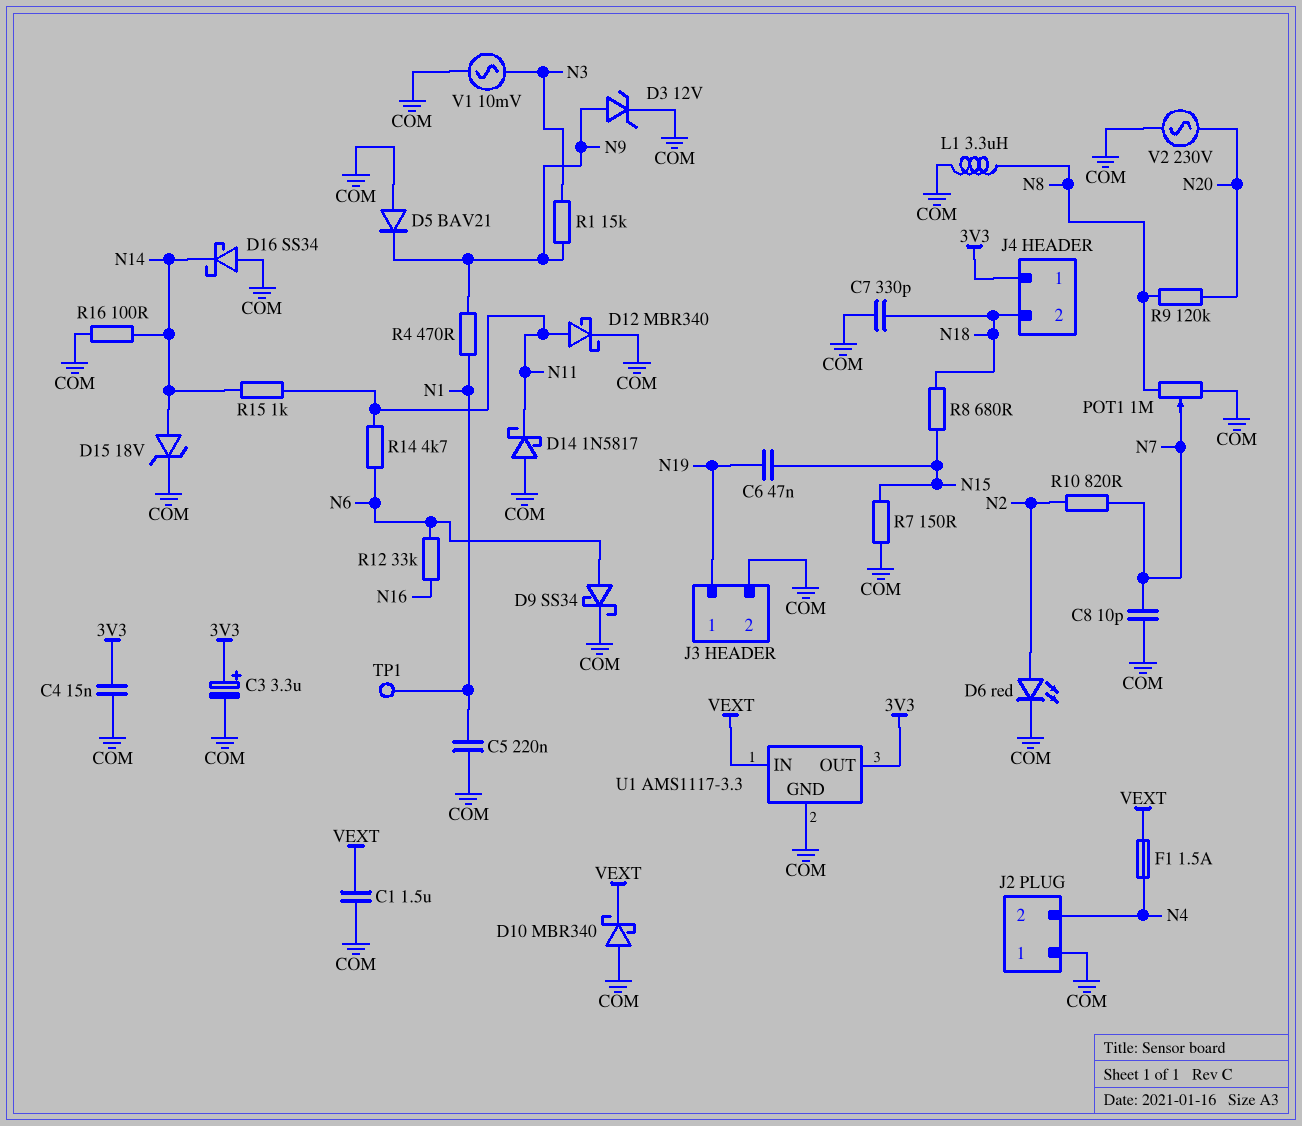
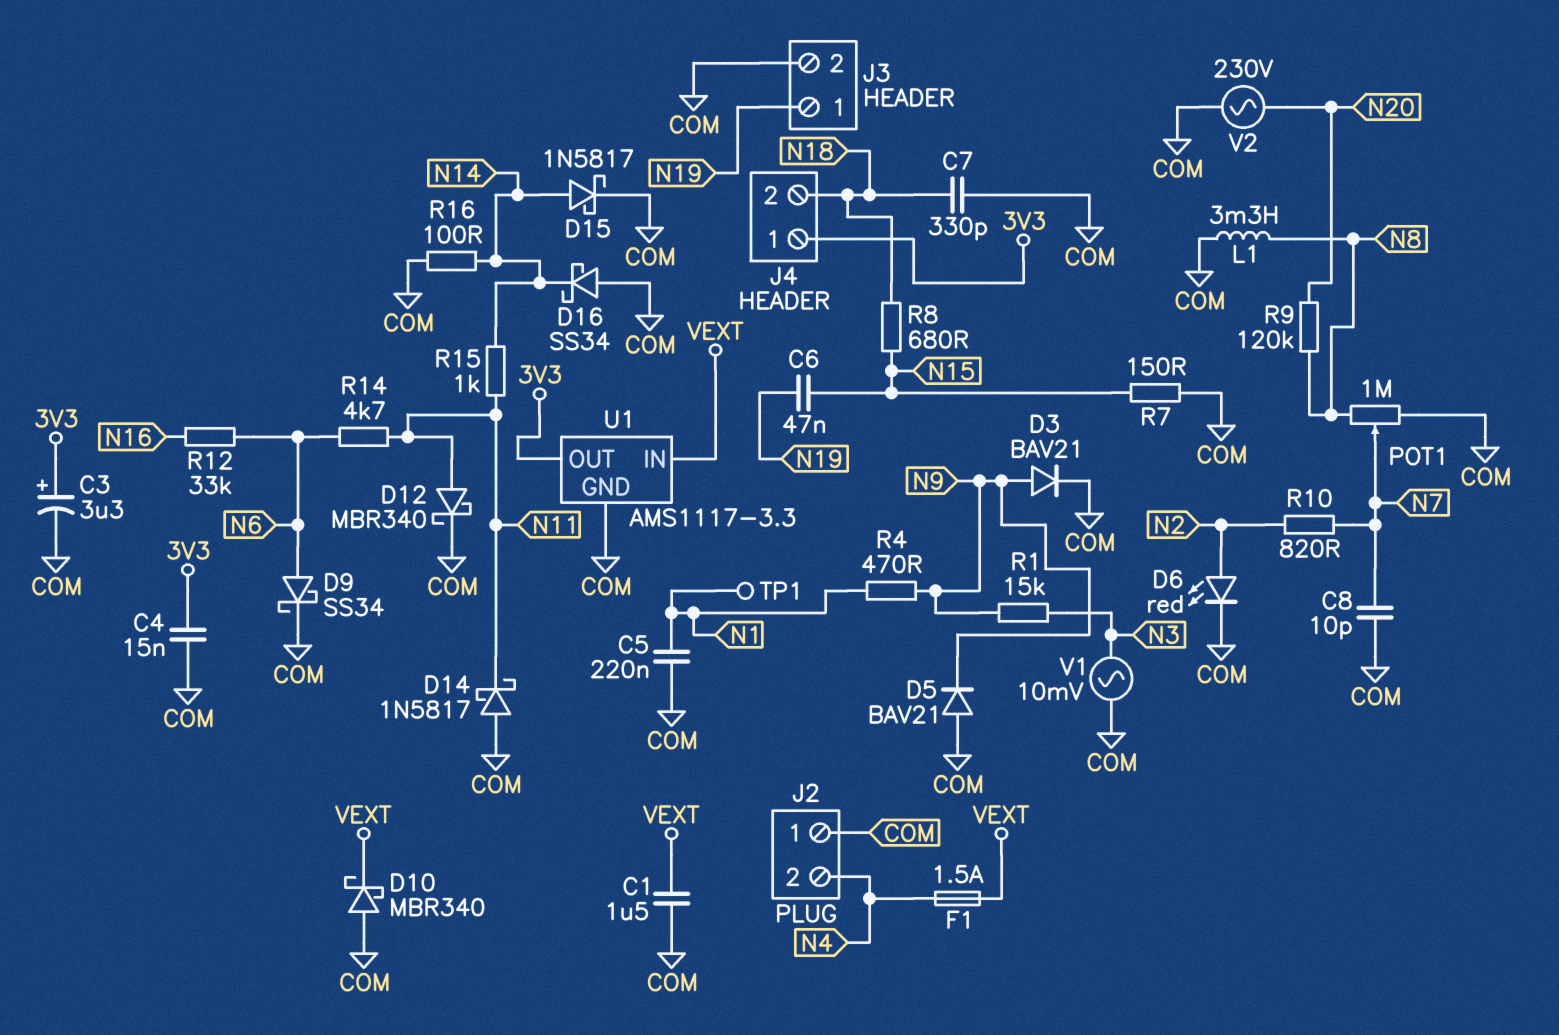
D3: zener 12V (A N9, K COM) -> diode BAV21 (A N9, K COM)
D15: zener 18V (A N14, K COM) -> schottky 1N5817 (A N14, K COM)
L1: 3.3uH (COM, N8) -> 3.3mH (COM, N8)

